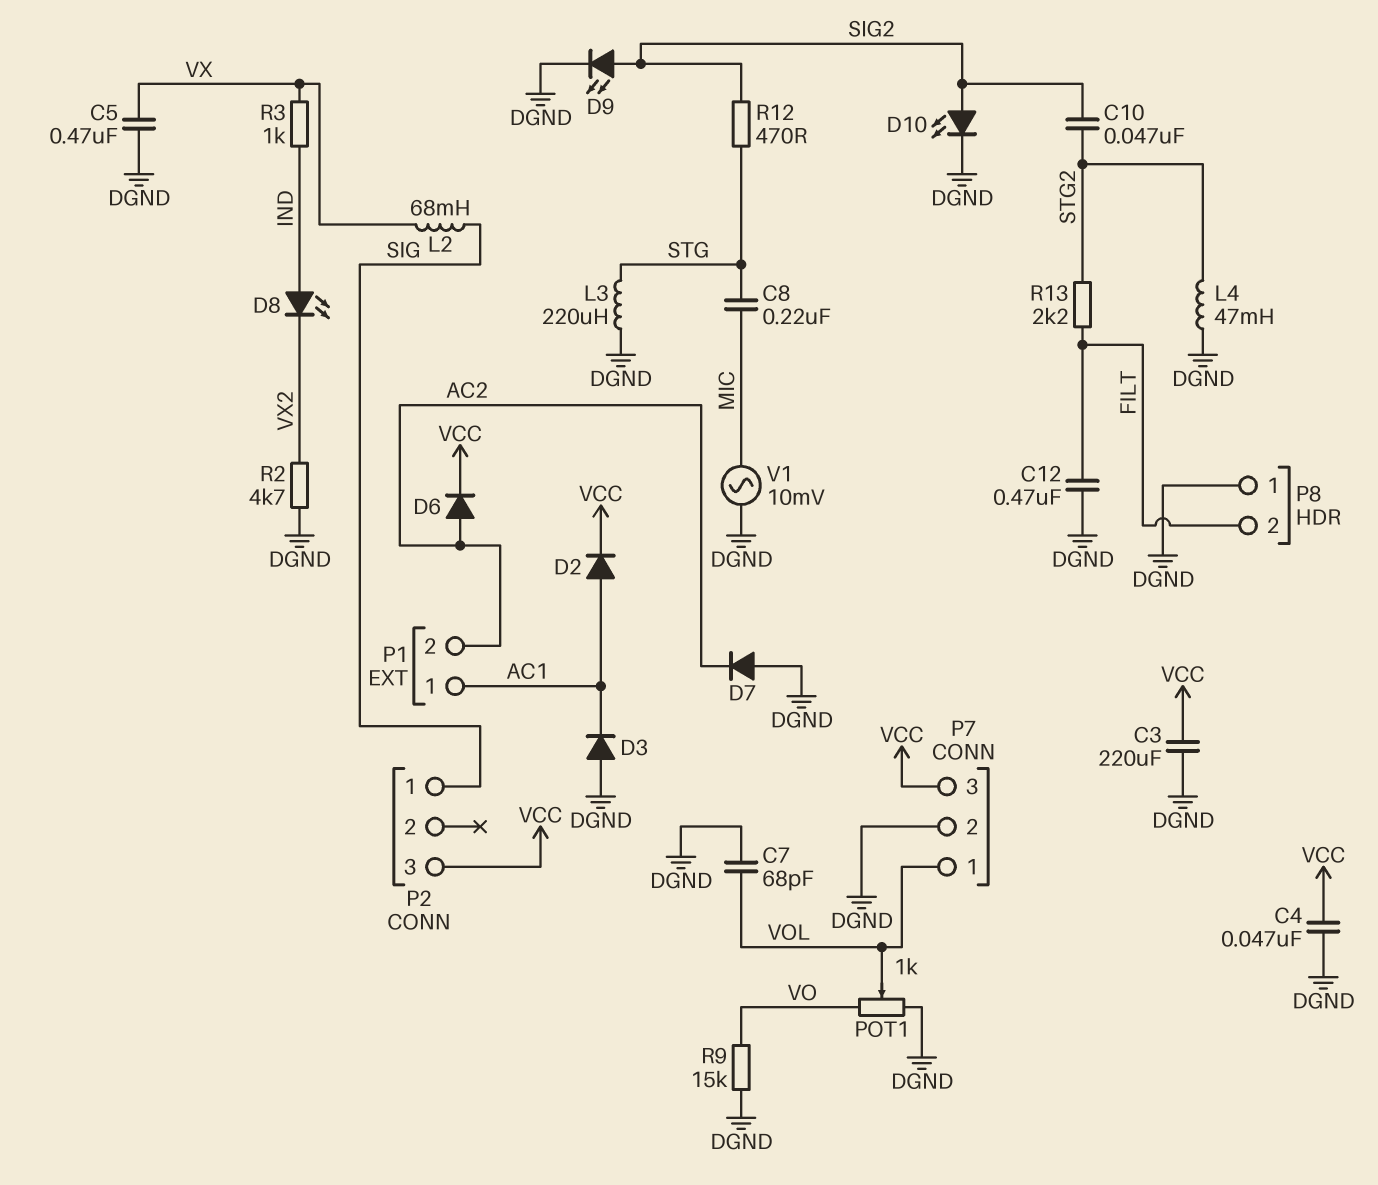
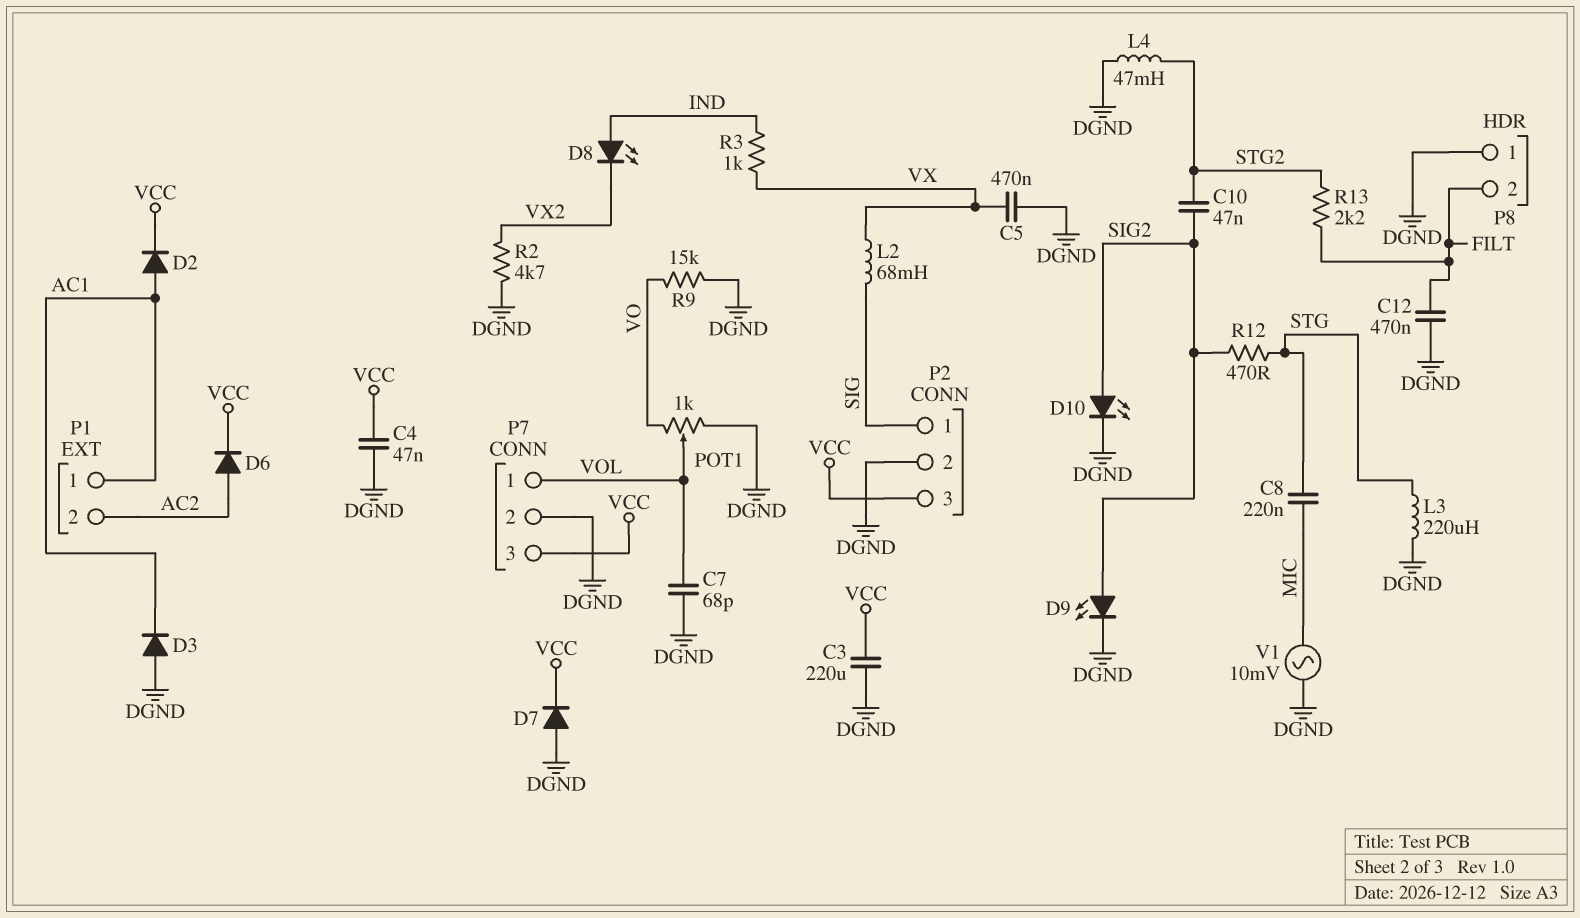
D7: diode (A DGND, K AC2) -> diode (A DGND, K VCC)
P2 pin 2: none -> DGND

